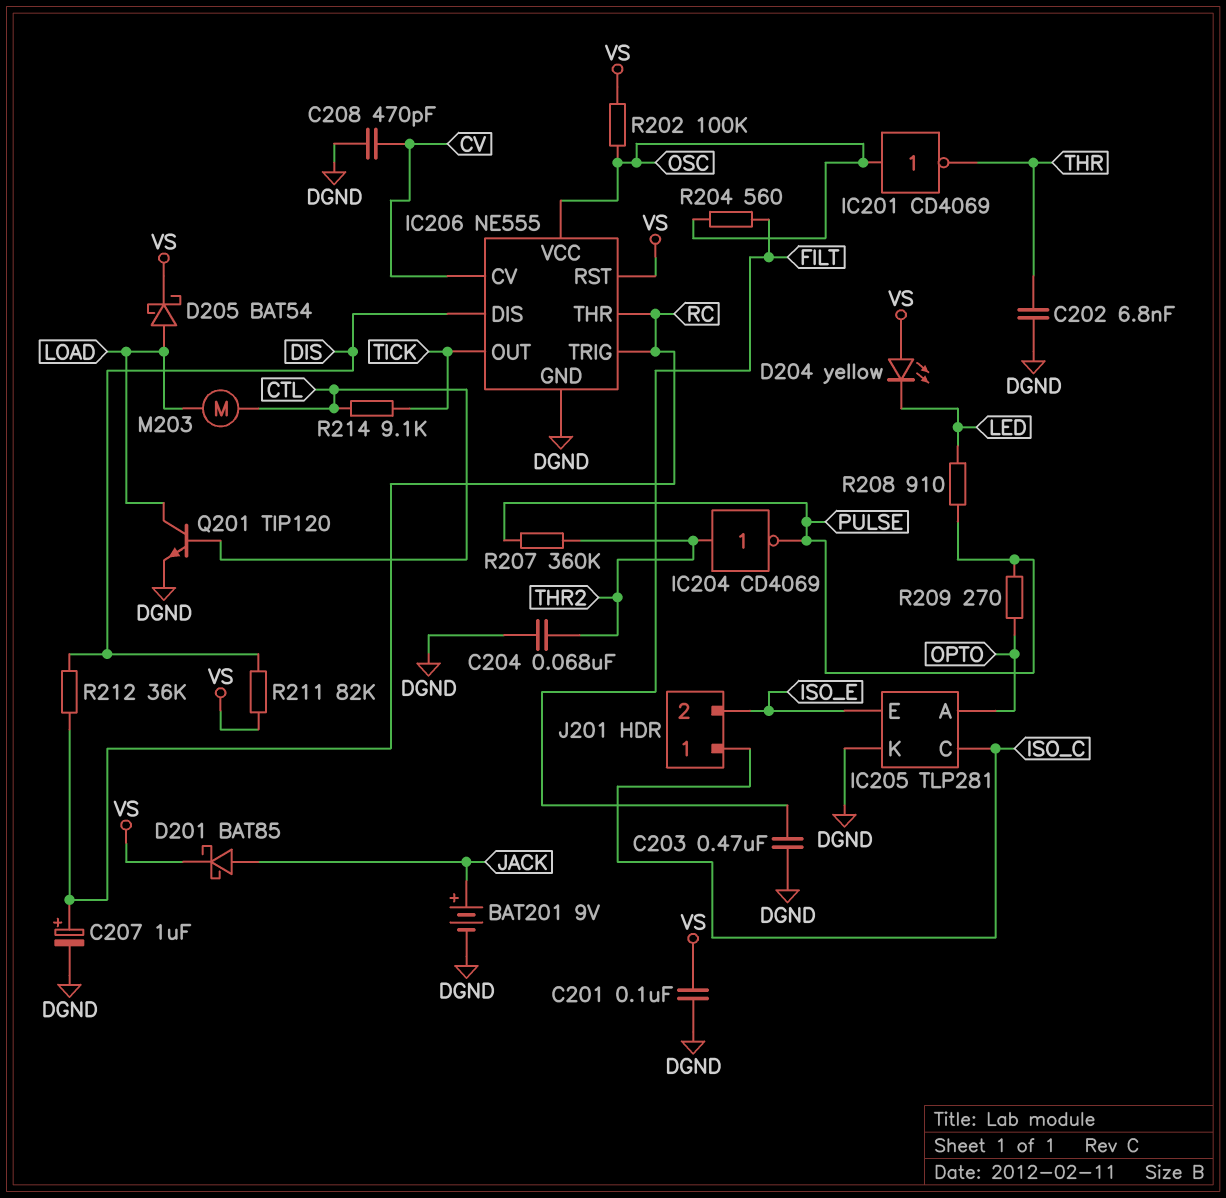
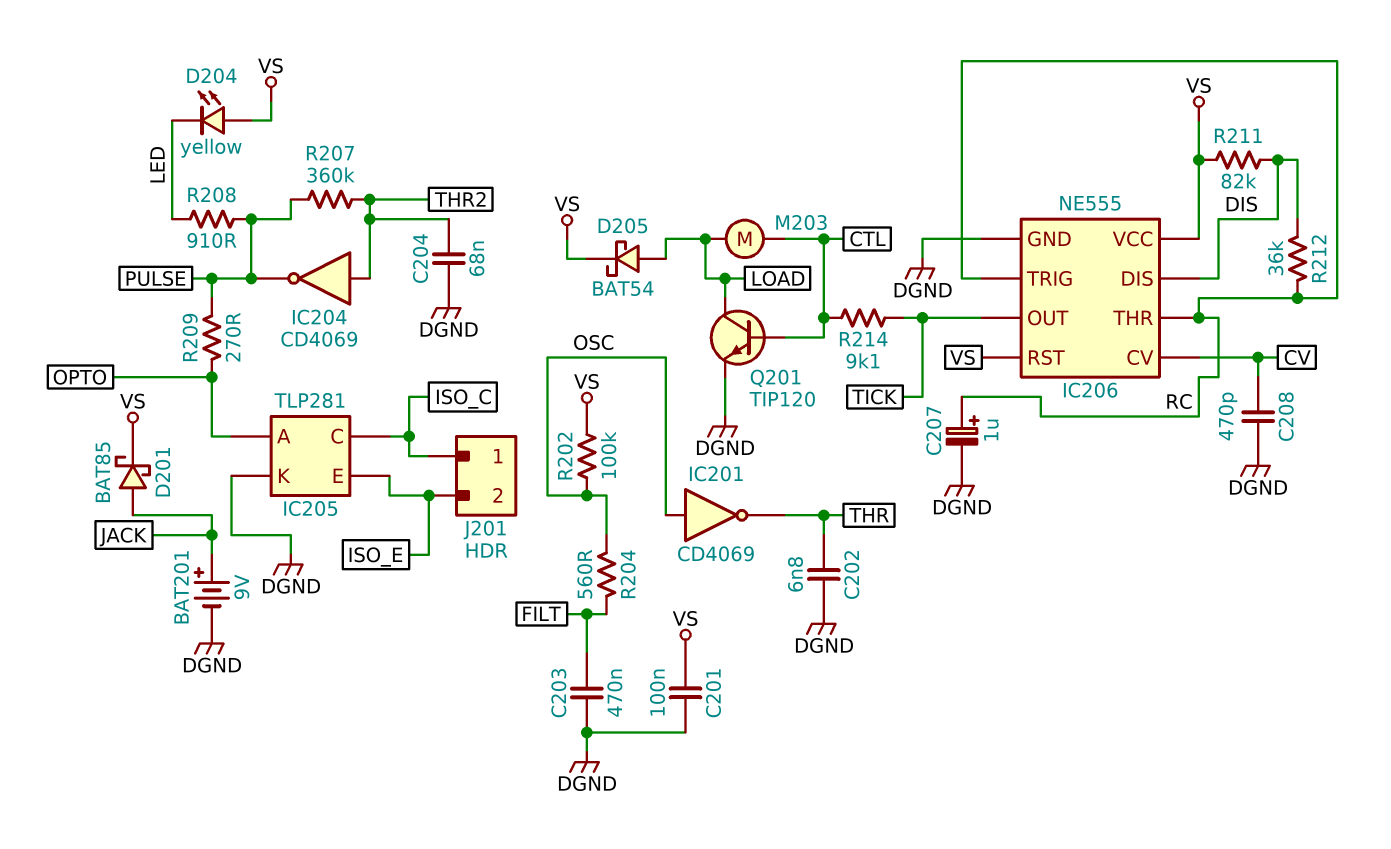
IC206 pin VCC: OSC -> VS

